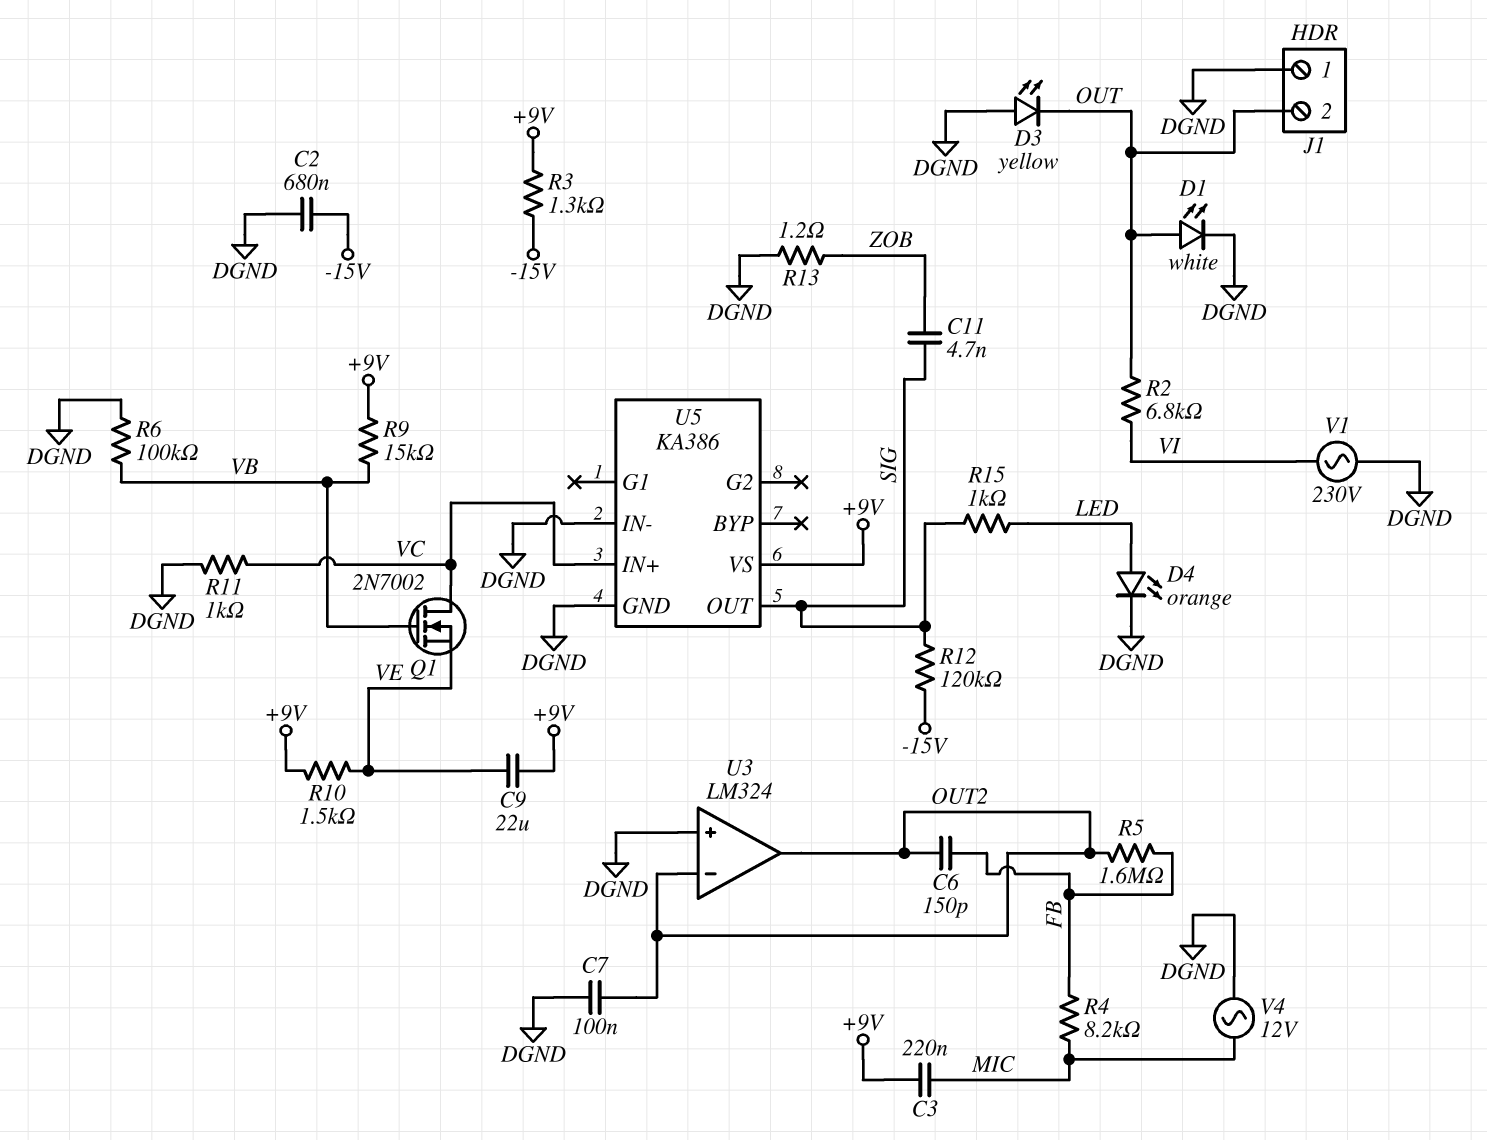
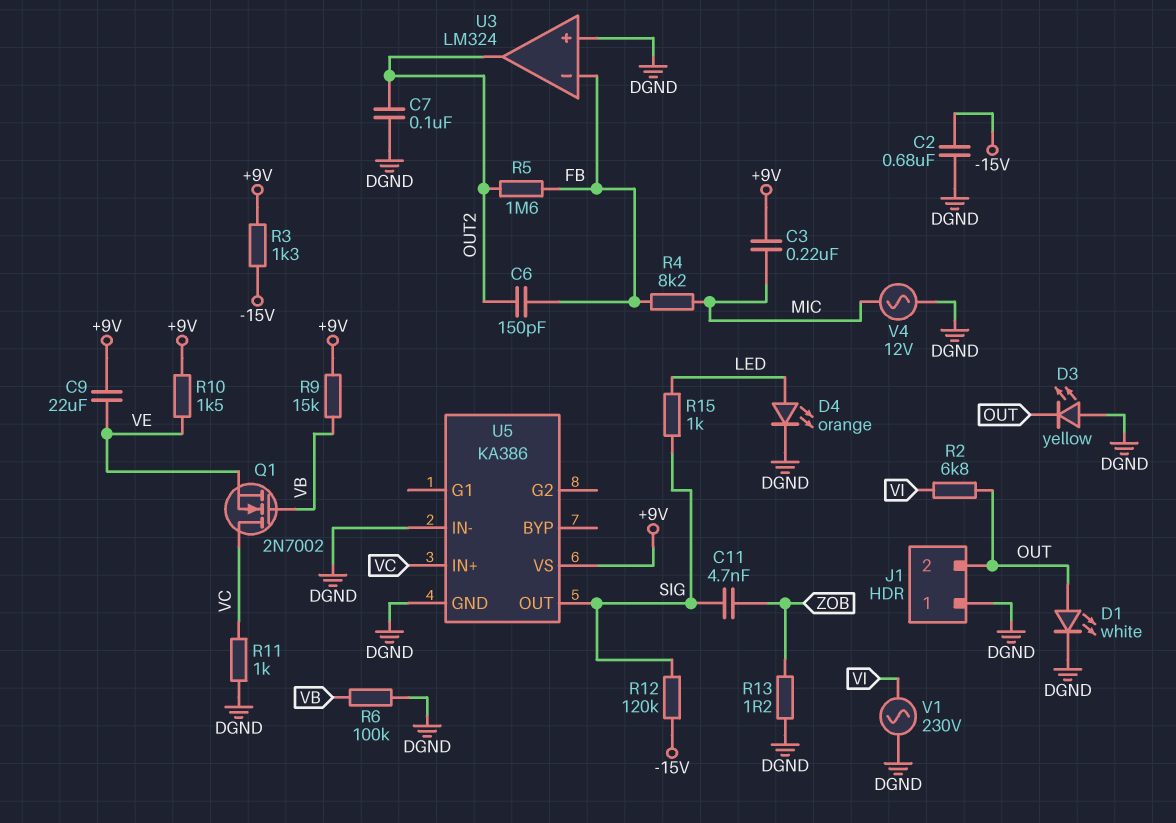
U3 pin in-: OUT2 -> FB

